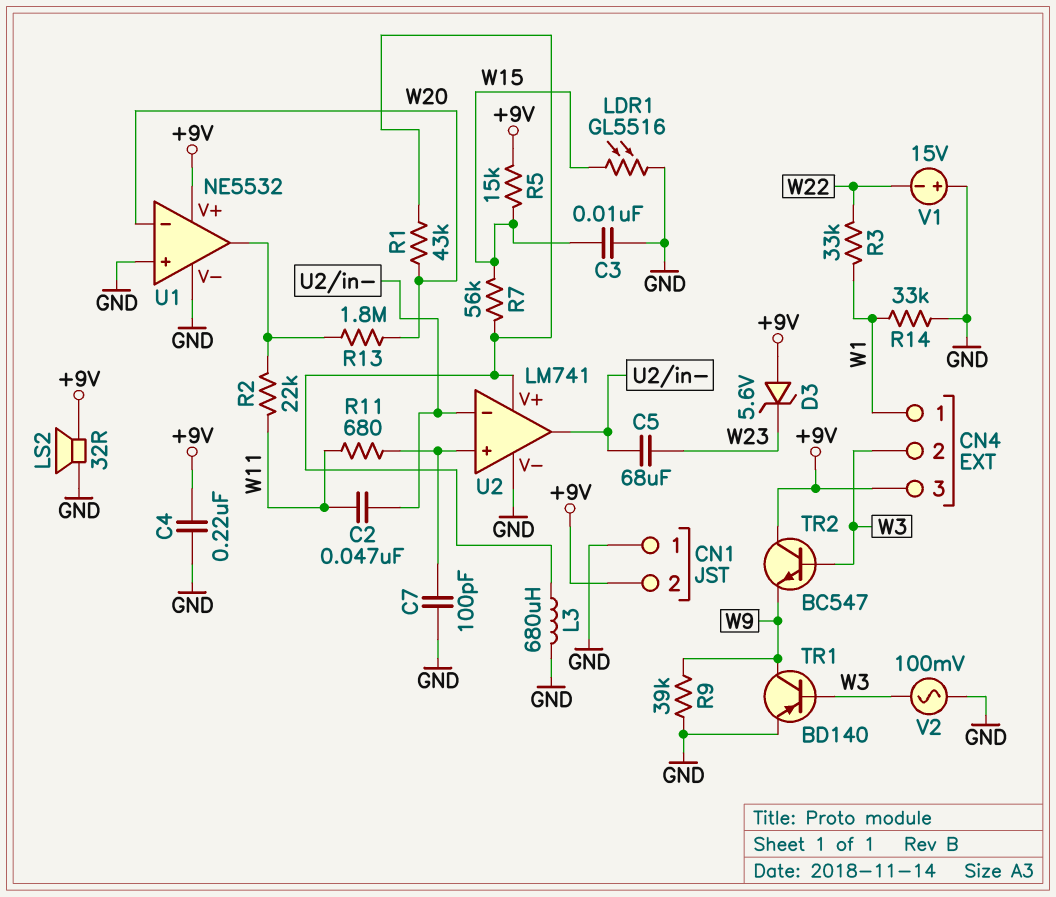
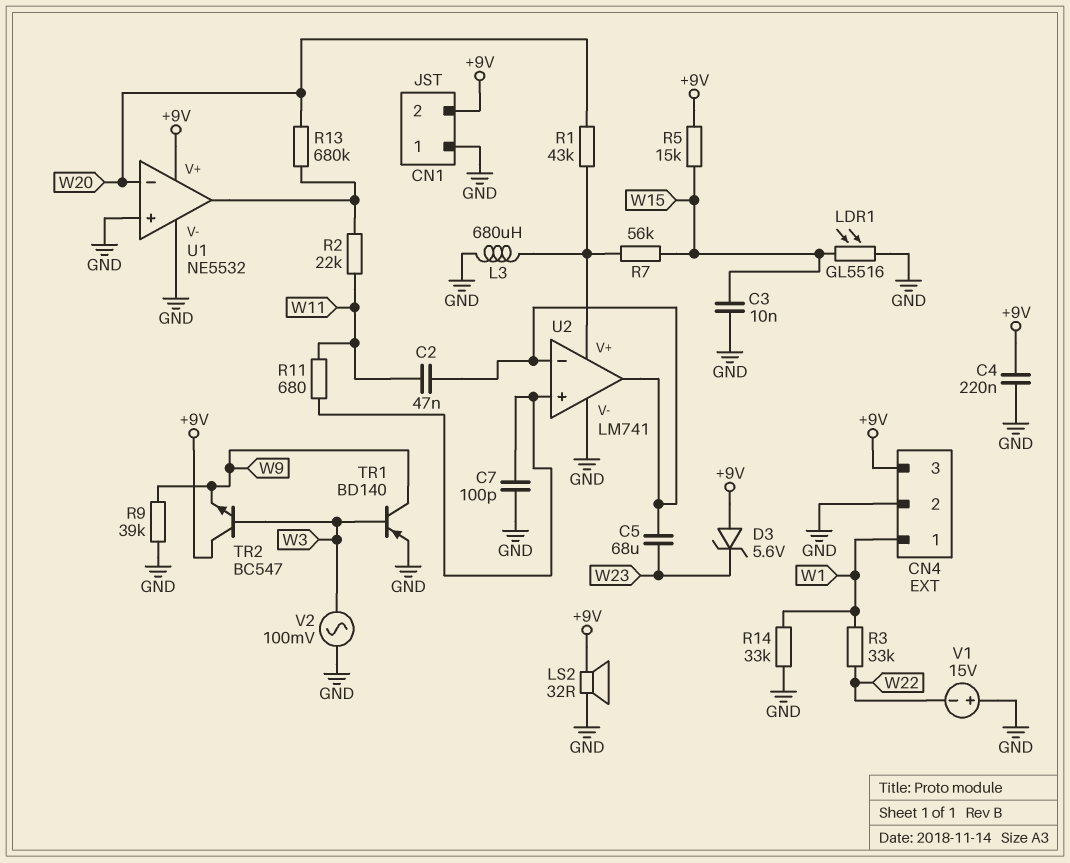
CN4 pin 2: W3 -> GND
R13: 1.8M (U1/out, W20) -> 680k (U1/out, W20)

